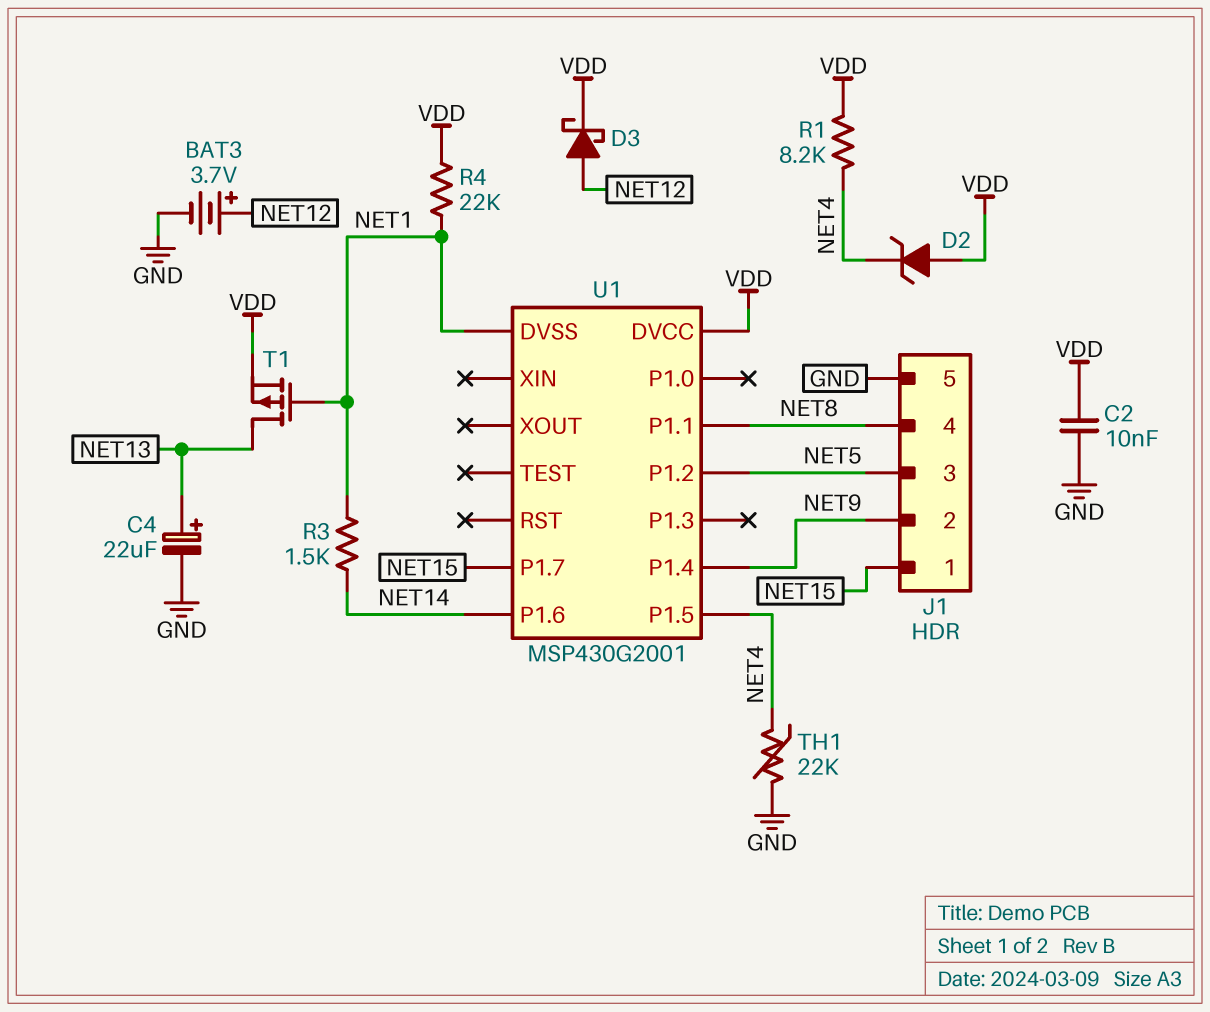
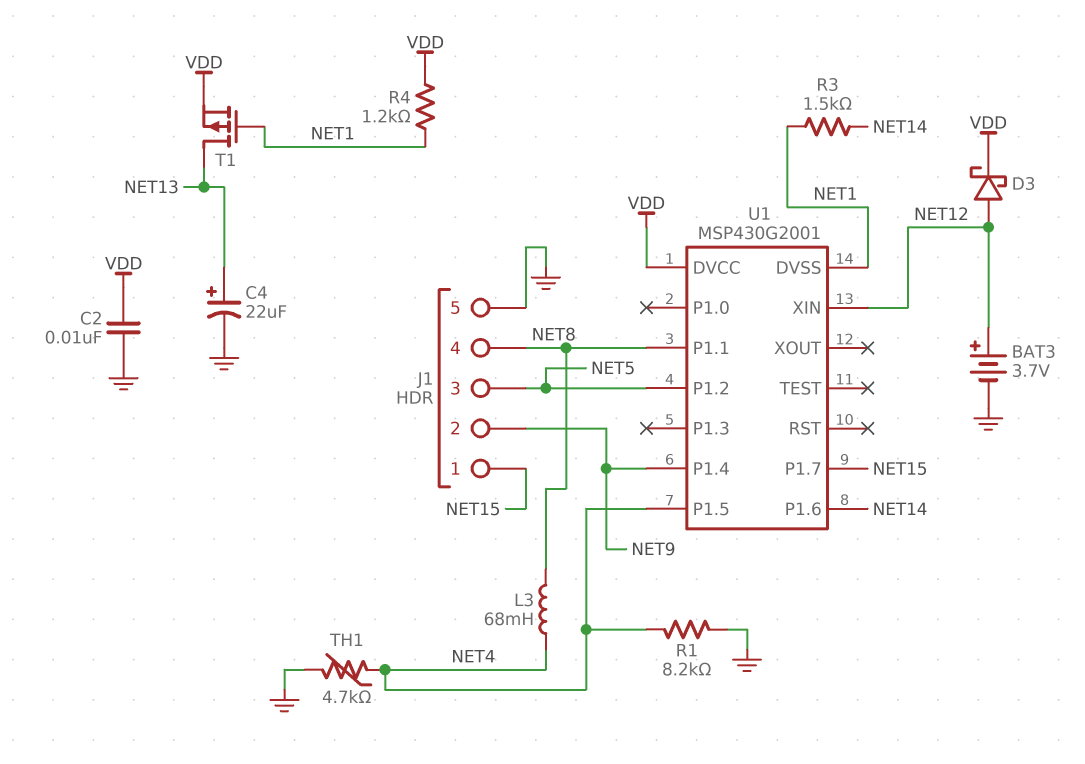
D2: zener (A VDD, K NET4) -> none
L3: none -> 68mH (NET4, NET8)
R1: 8.2k (NET4, VDD) -> 8.2k (GND, NET4)
R4: 22k (NET1, VDD) -> 1.2k (NET1, VDD)
TH1: 22k (GND, NET4) -> 4.7k (GND, NET4)
U1 pin XIN: none -> NET12

